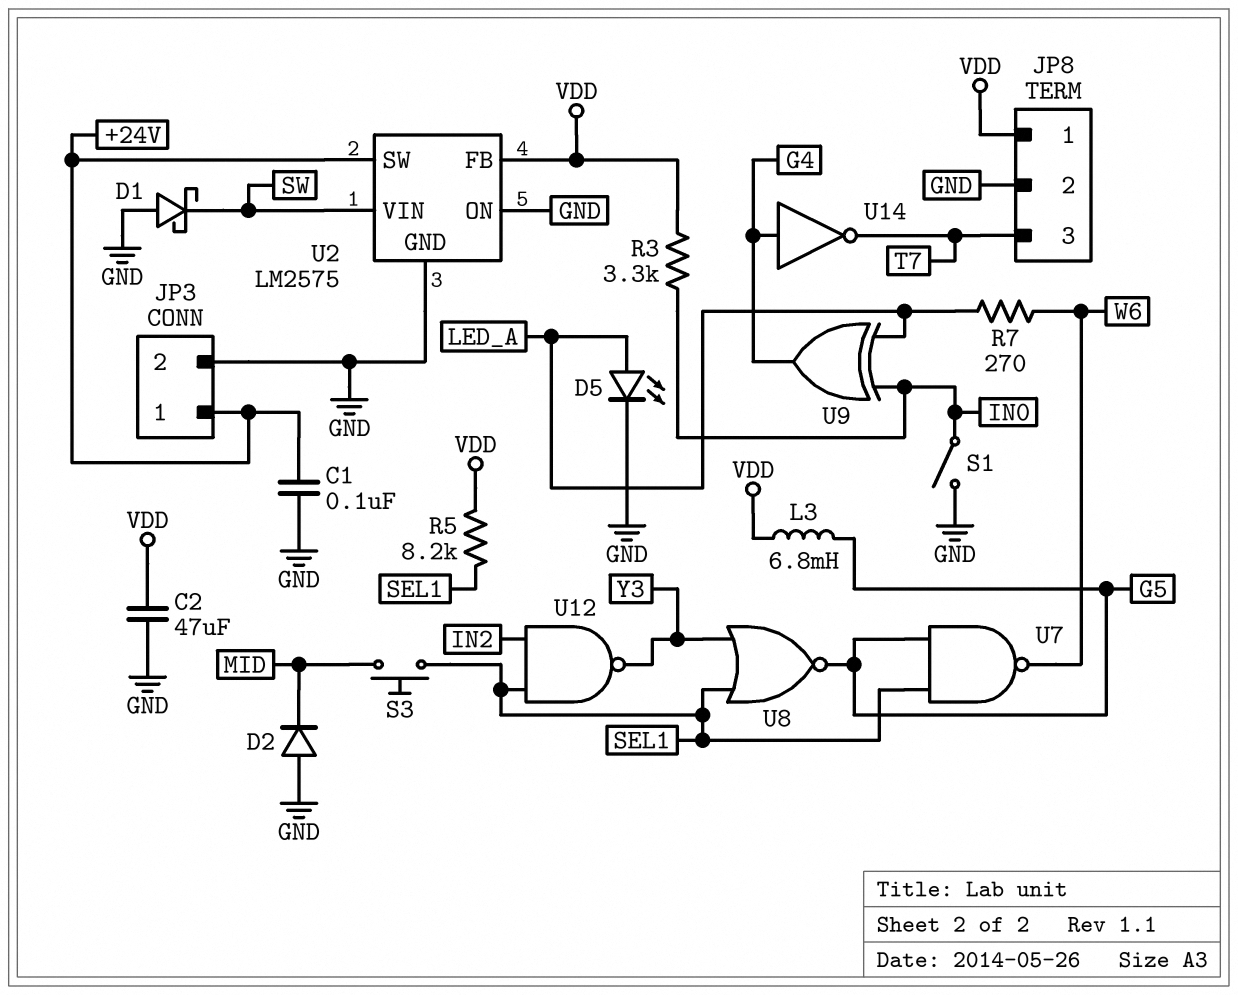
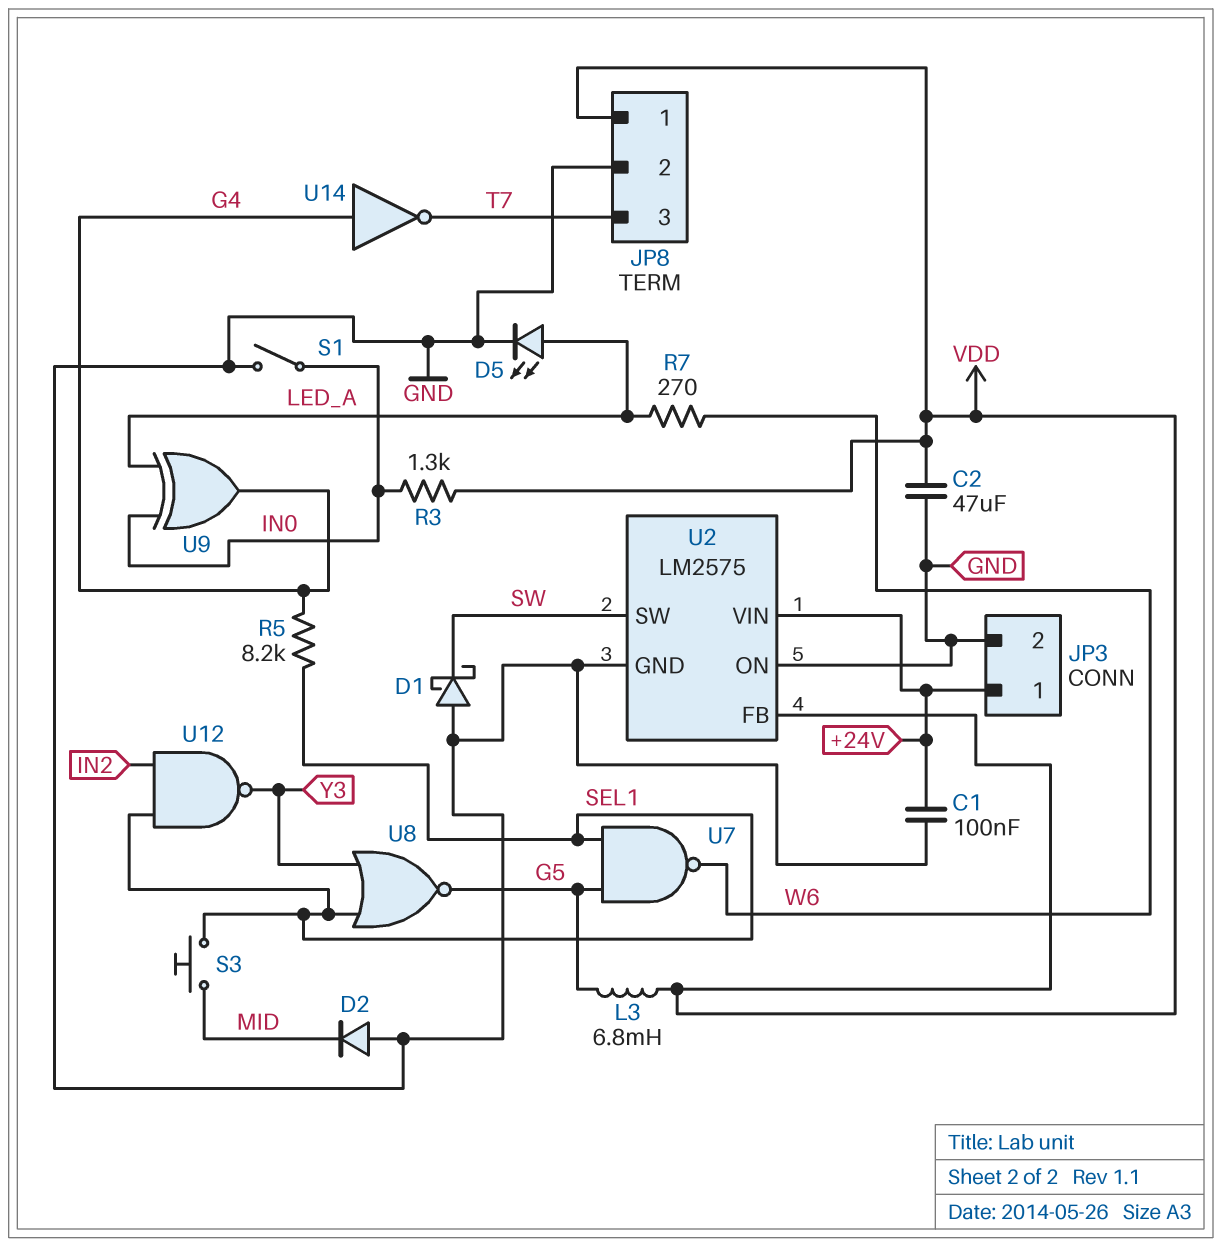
R3: 3.3k (IN0, VDD) -> 1.3k (IN0, VDD)
R5: 8.2k (SEL1, VDD) -> 8.2k (G4, SEL1)
U2 pin SW: +24V -> SW
U2 pin VIN: SW -> +24V

